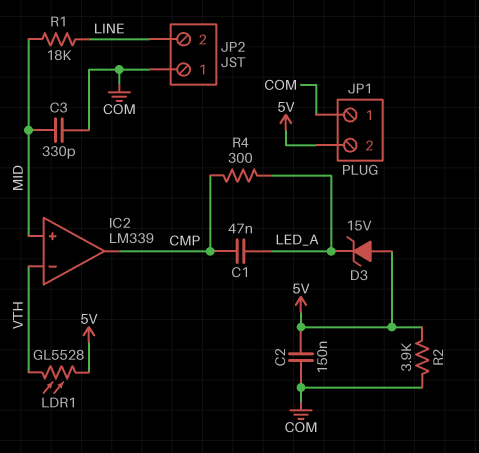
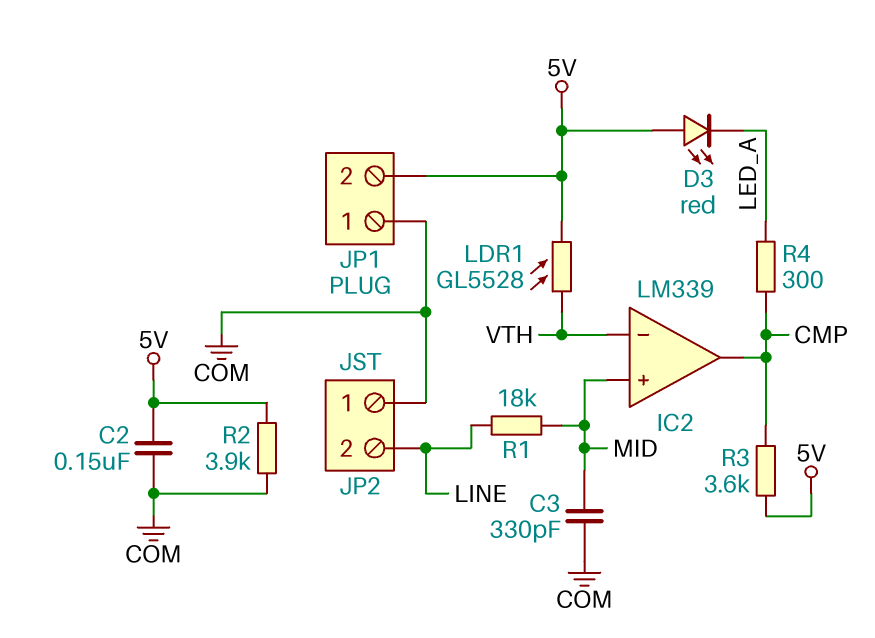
C1: 47nF (CMP, LED_A) -> none
D3: zener 15V (A 5V, K LED_A) -> LED red (A 5V, K LED_A)
R3: none -> 3.6k (5V, CMP)

